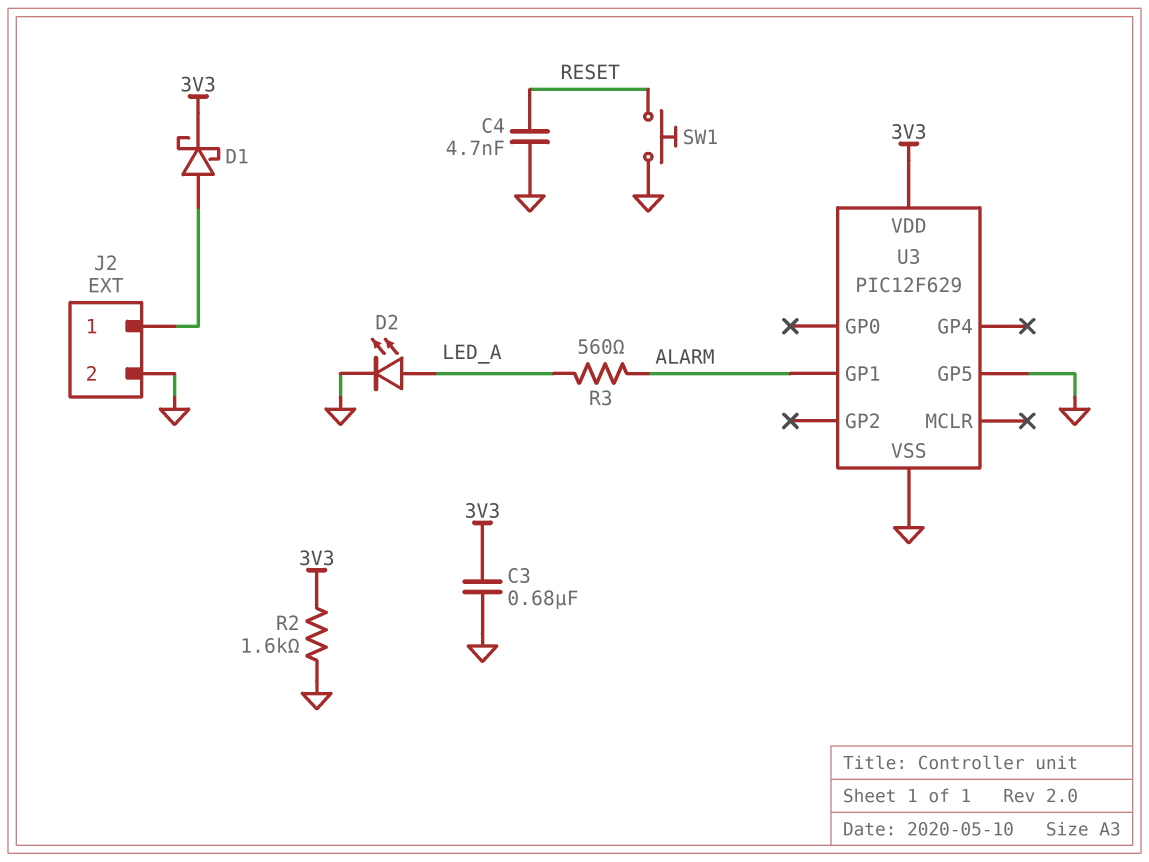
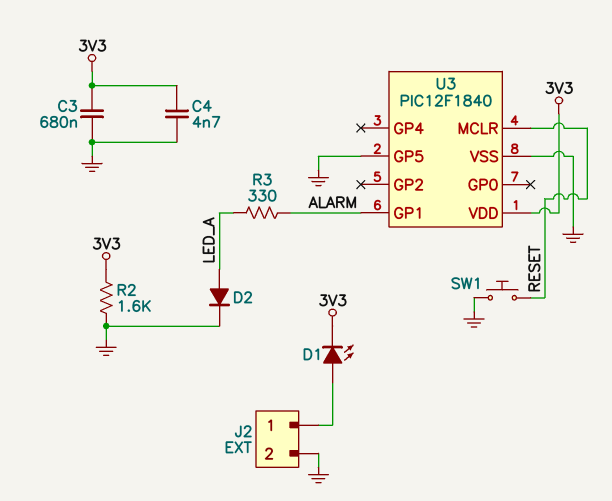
C4: 4.7nF (GND, RESET) -> 4.7nF (3V3, GND)
D1: schottky (A J2/1, K 3V3) -> LED (A J2/1, K 3V3)
D2: LED (A LED_A, K GND) -> diode (A LED_A, K GND)
R3: 560 (ALARM, LED_A) -> 330 (ALARM, LED_A)
U3: PIC12F629 -> PIC12F1840
U3 pin MCLR: none -> RESET

